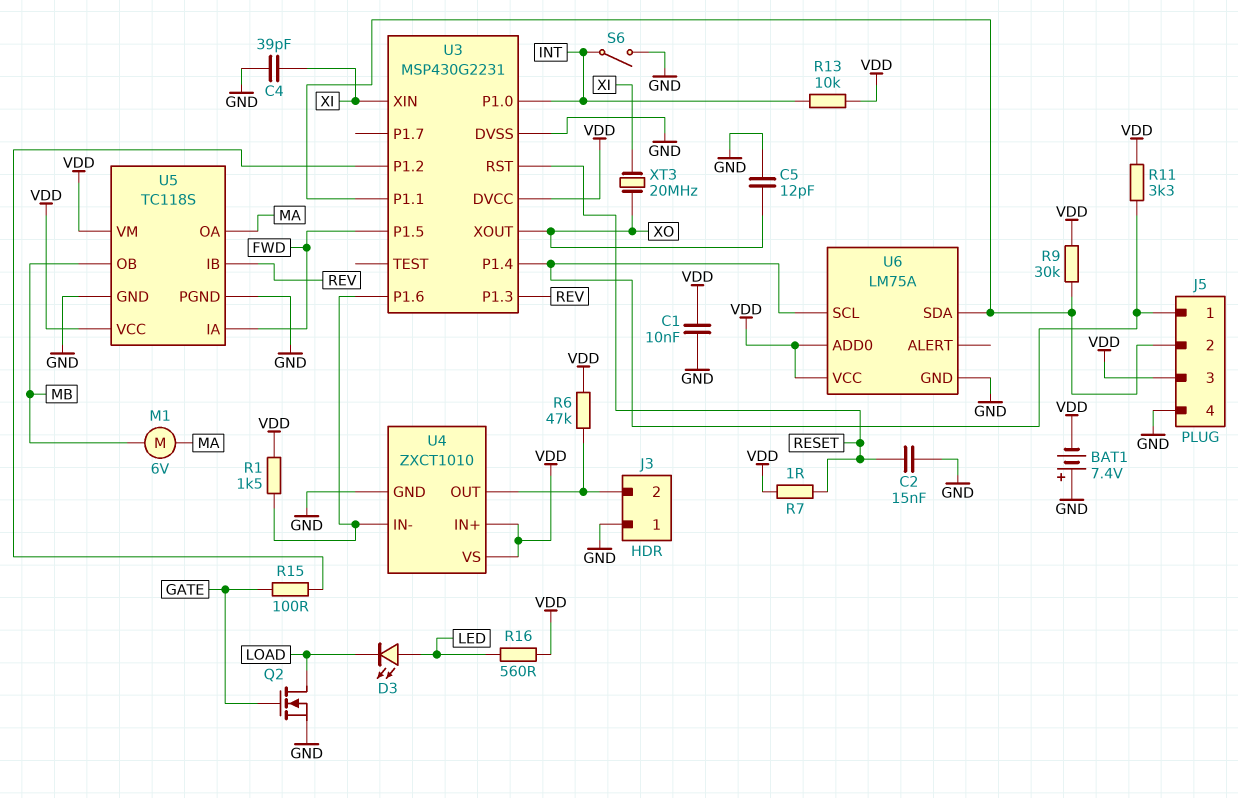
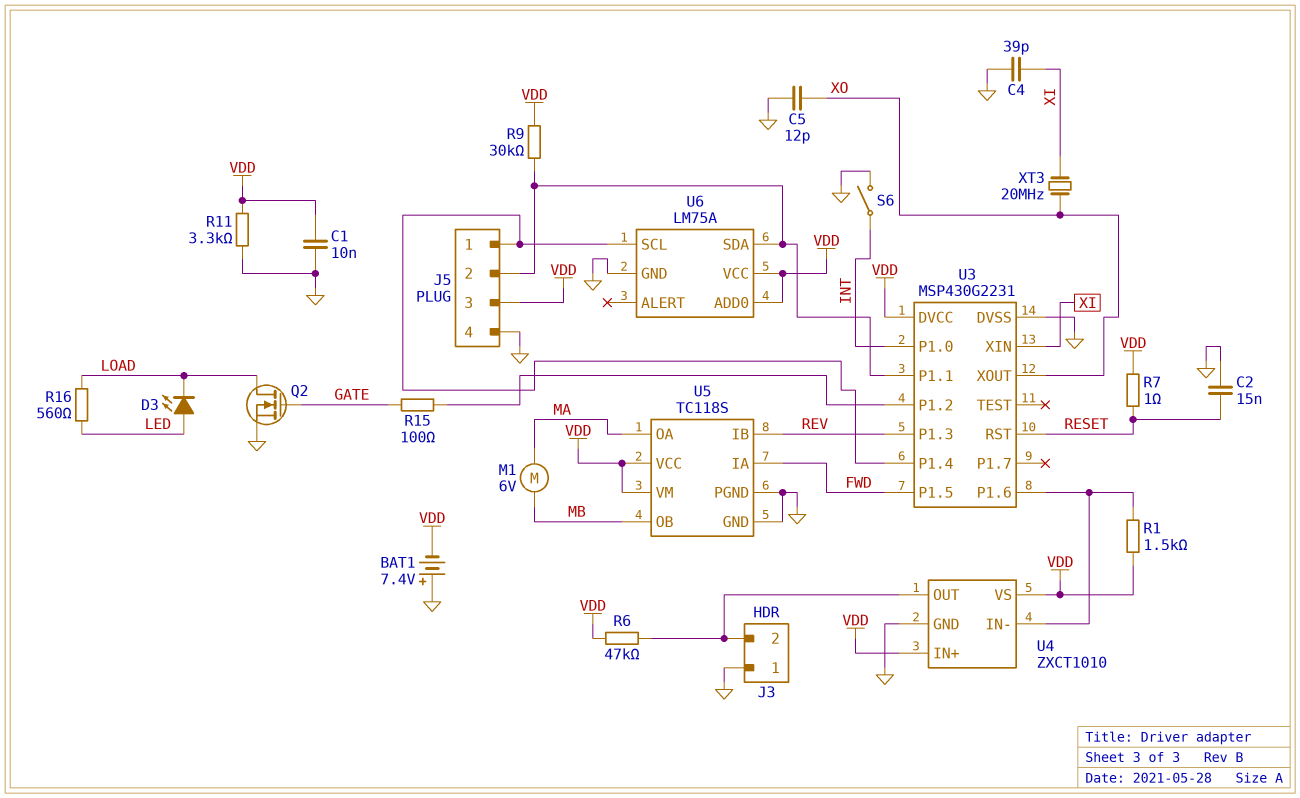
R11: 3.3k (J5/1, VDD) -> 3.3k (GND, VDD)
R13: 10k (INT, VDD) -> none
R16: 560 (LED, VDD) -> 560 (LED, LOAD)

